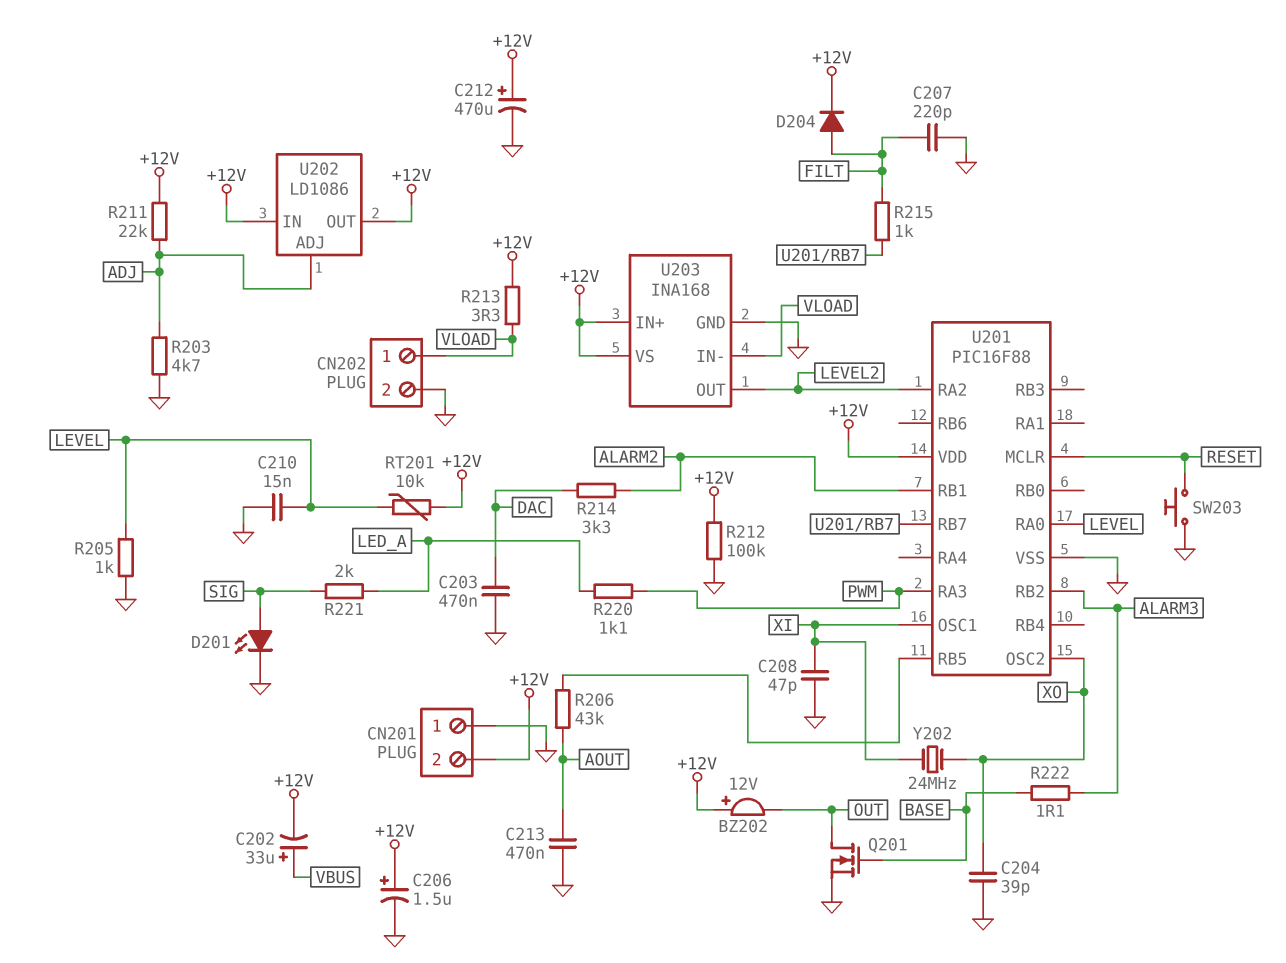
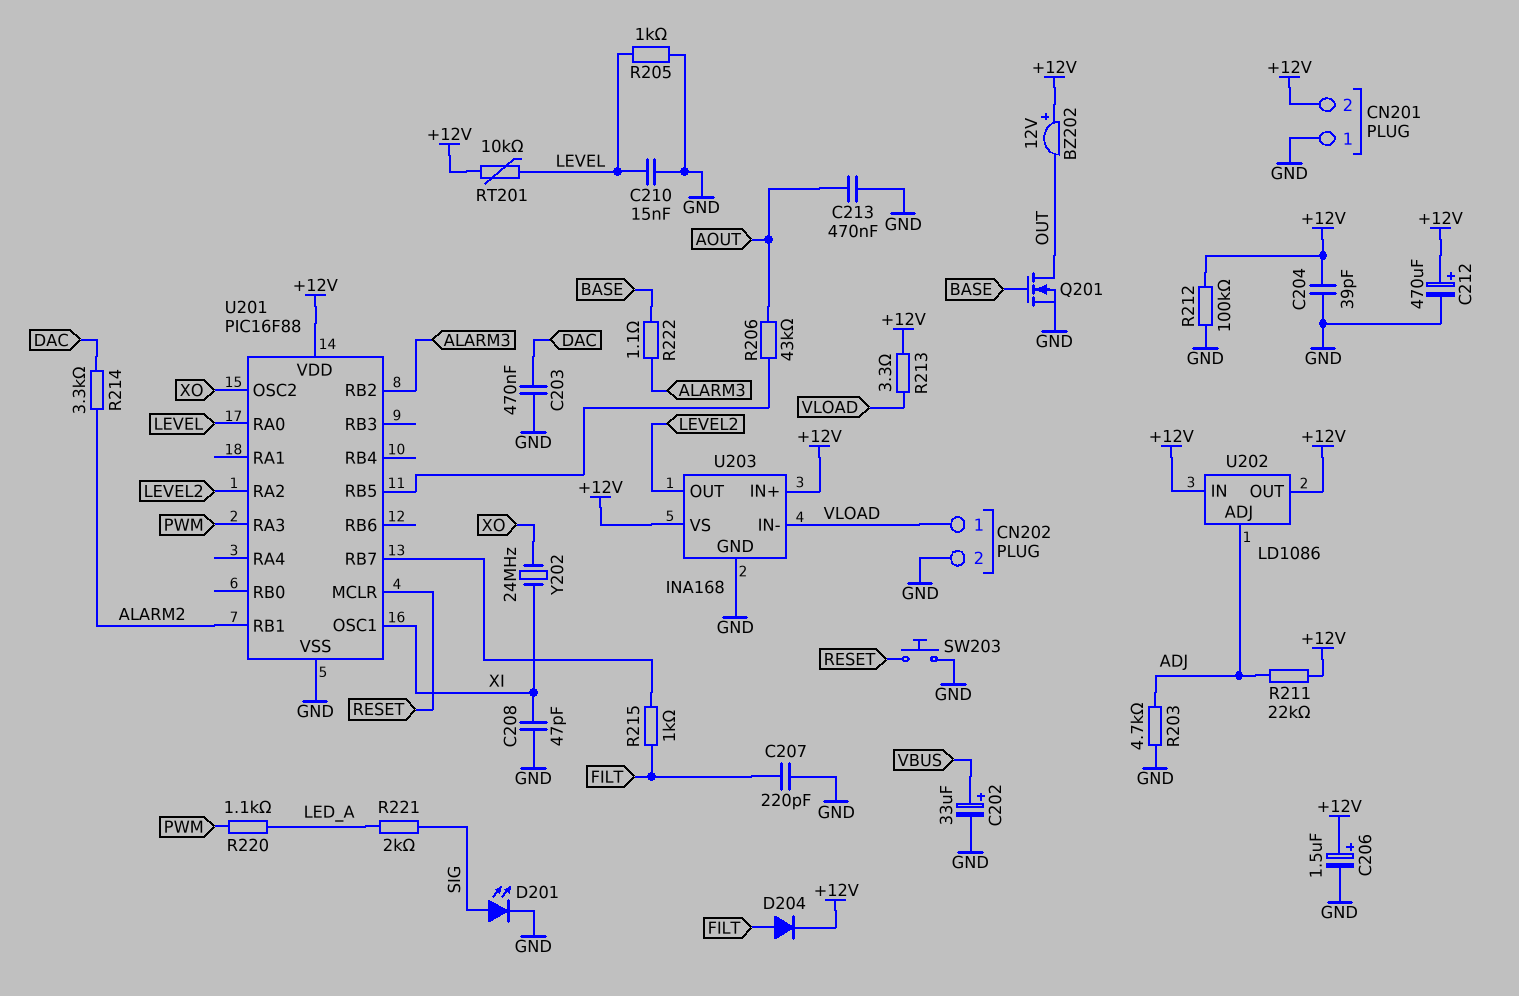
C202: 33uF (plus VBUS, minus +12V) -> 33uF (plus VBUS, minus GND)
C204: 39pF (GND, XO) -> 39pF (+12V, GND)

